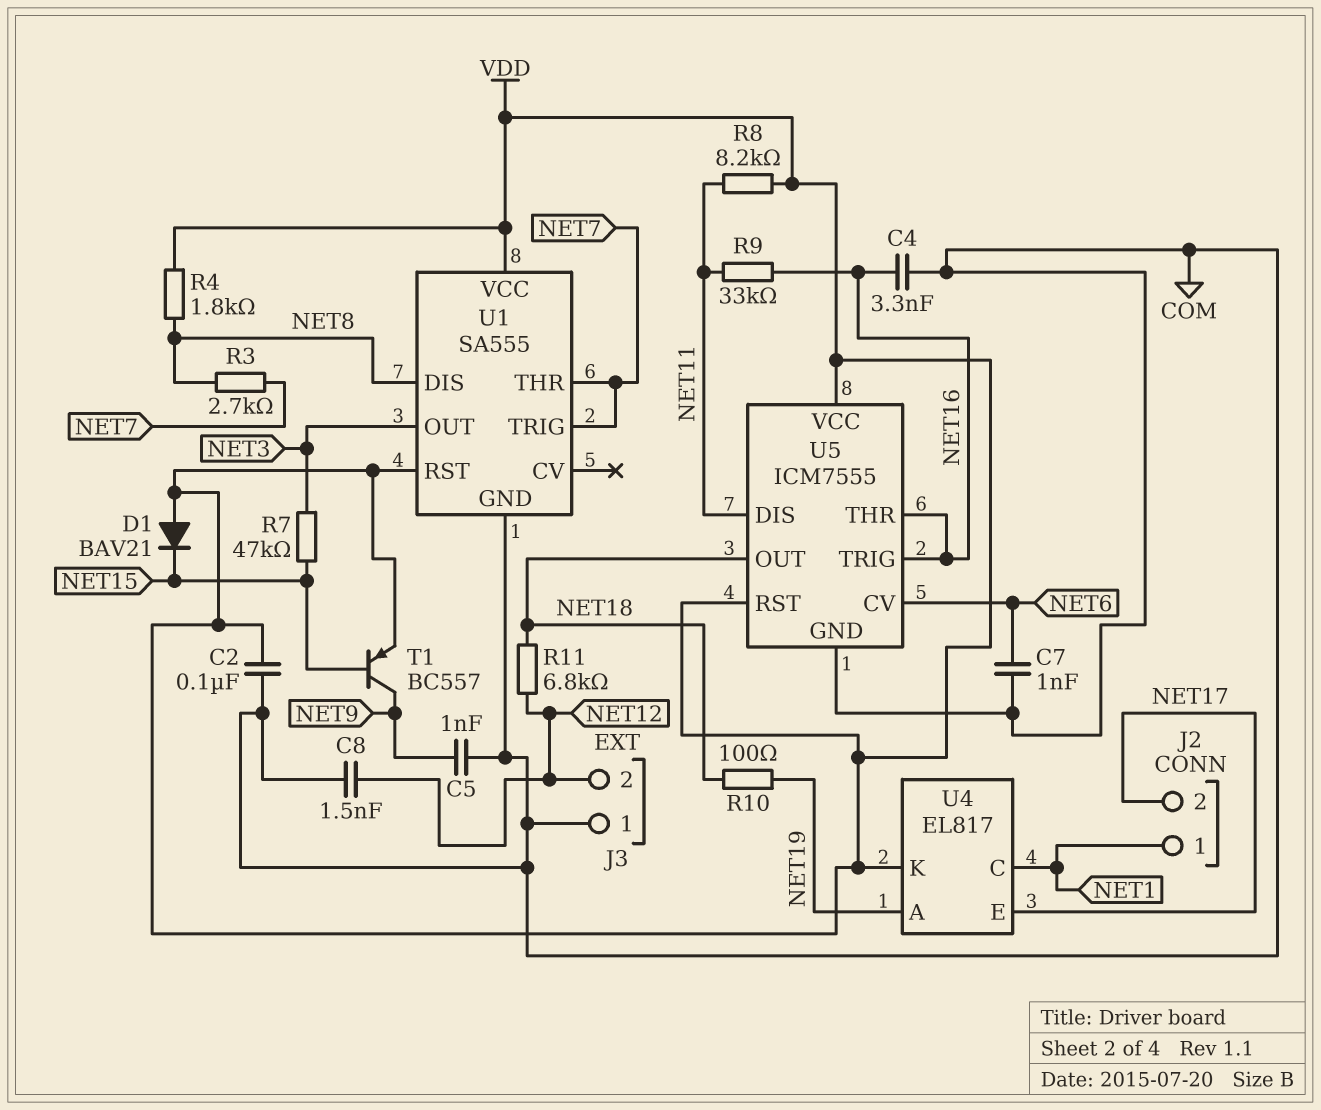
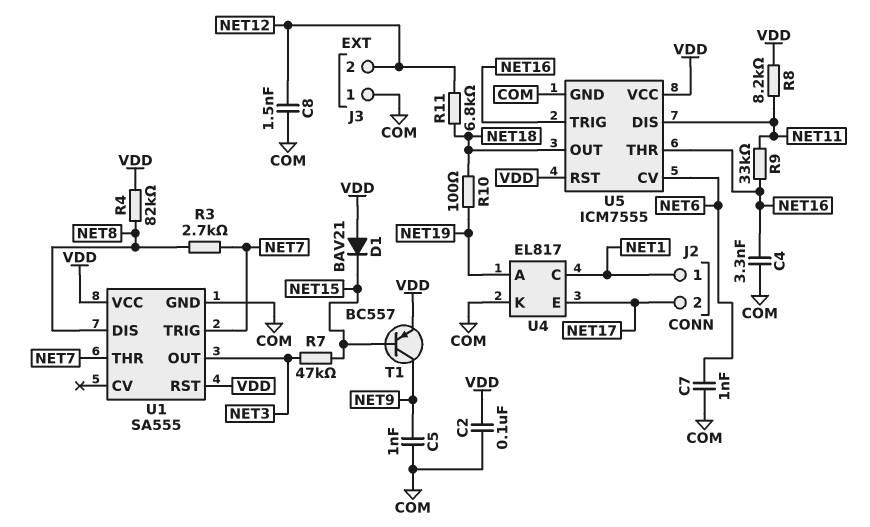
R4: 1.8k (NET8, VDD) -> 82k (NET8, VDD)
U4 pin K: VDD -> COM

